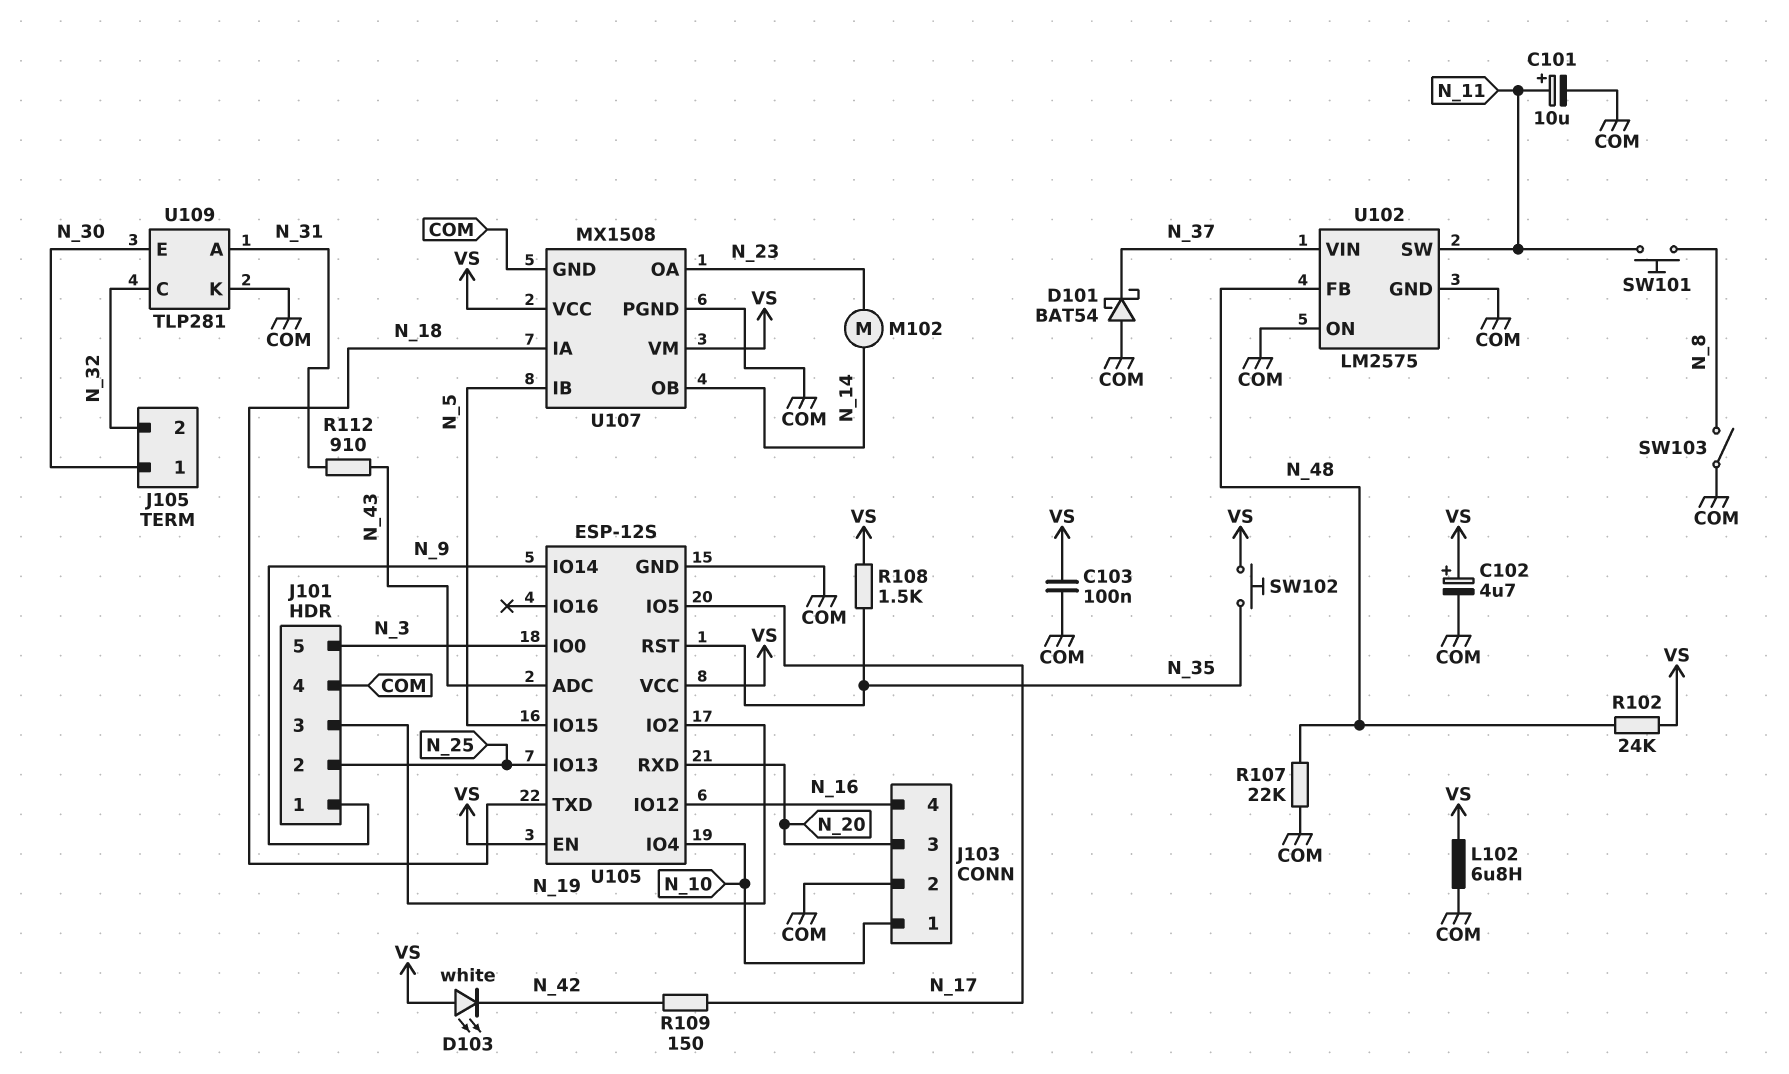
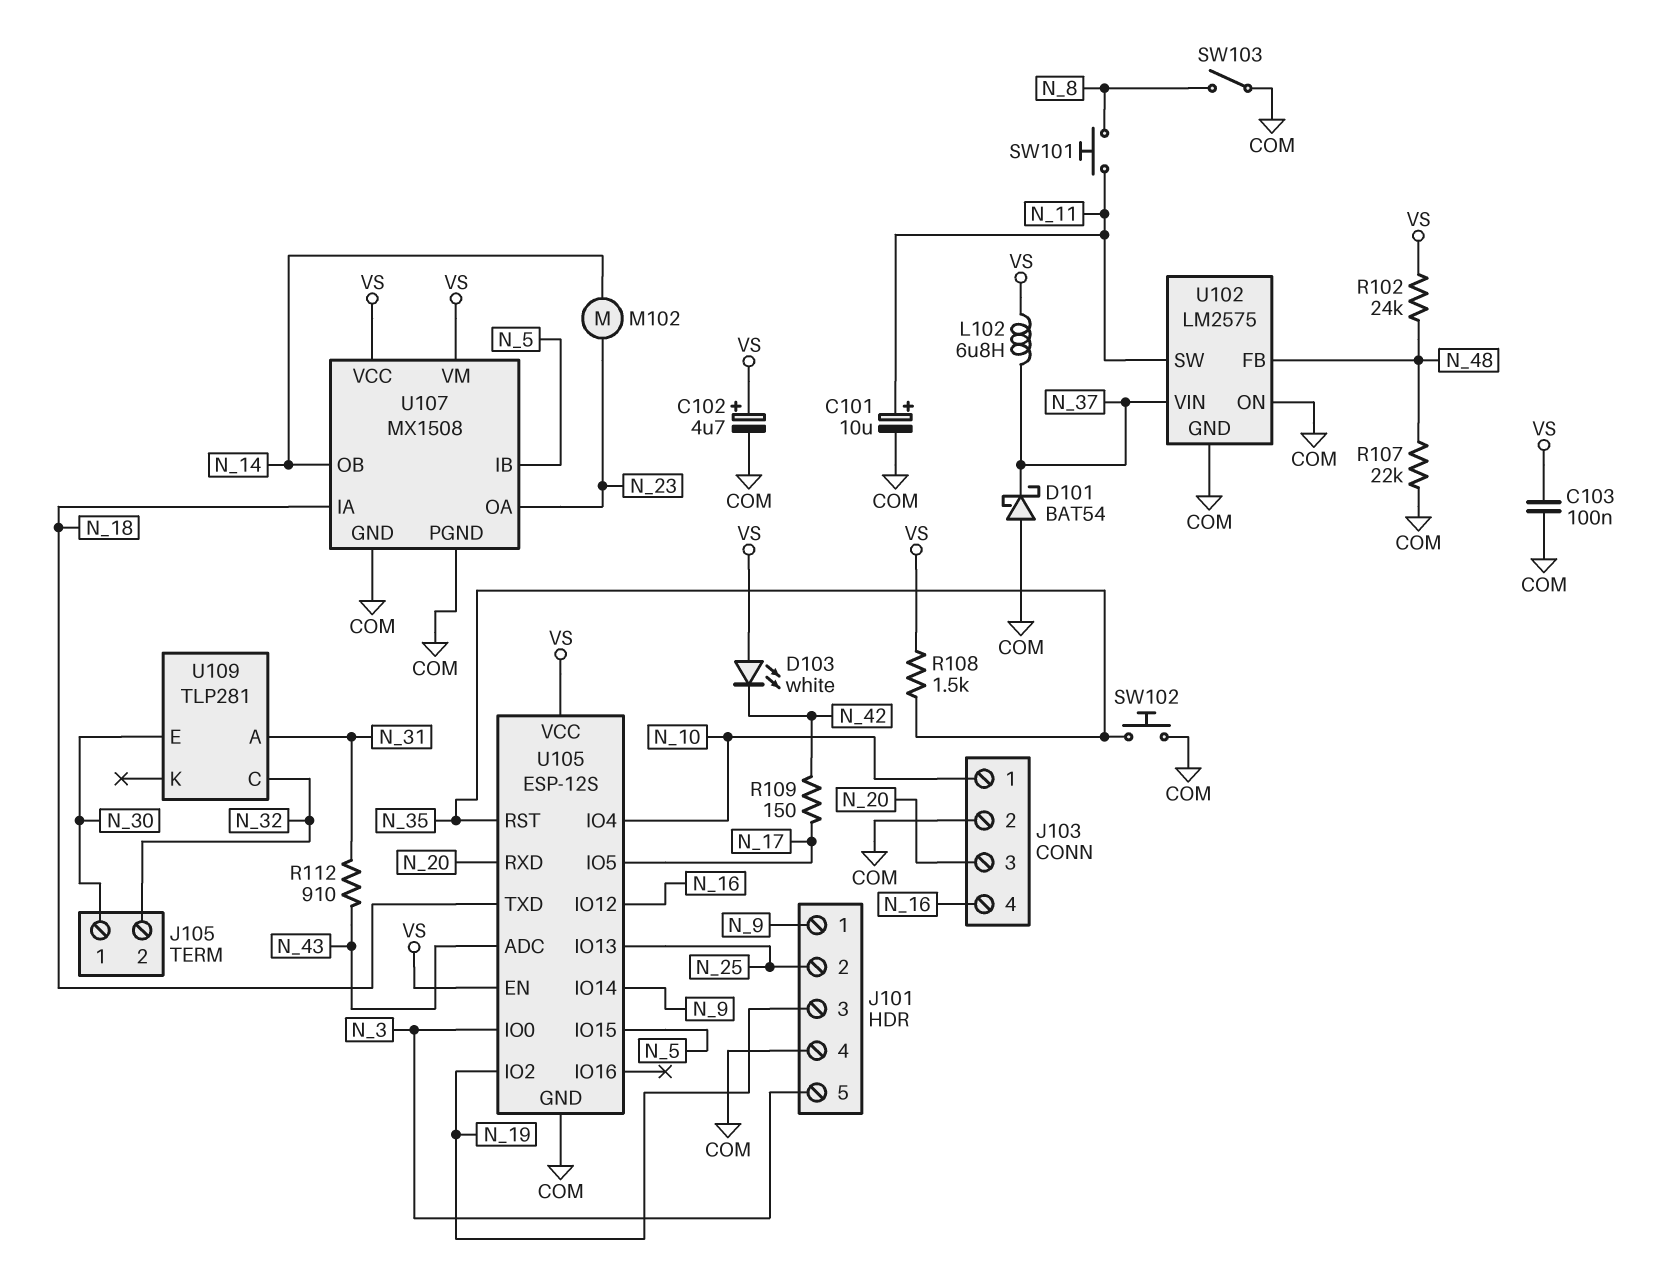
L102: 6.8uH (COM, VS) -> 6.8uH (N_37, VS)
SW102: button (N_35, VS) -> button (COM, N_35)
U109 pin K: COM -> none

